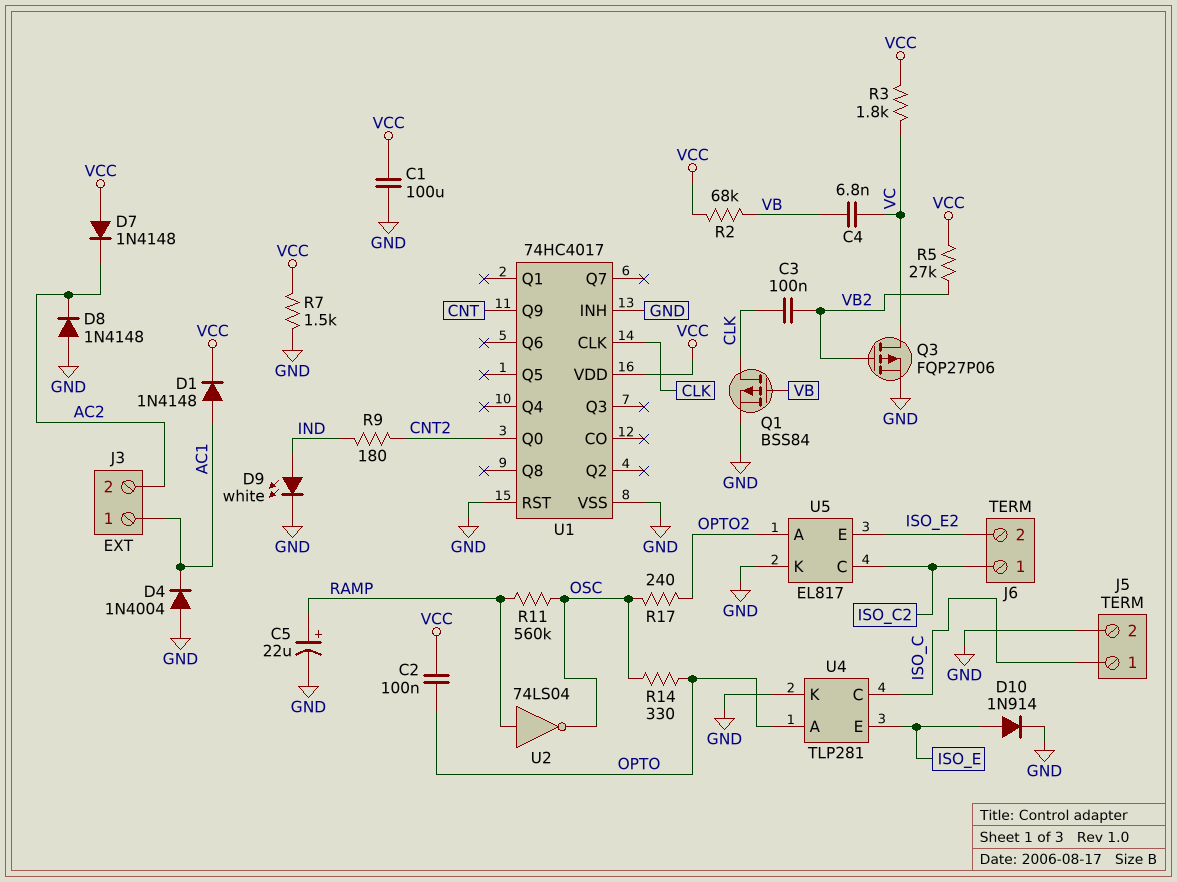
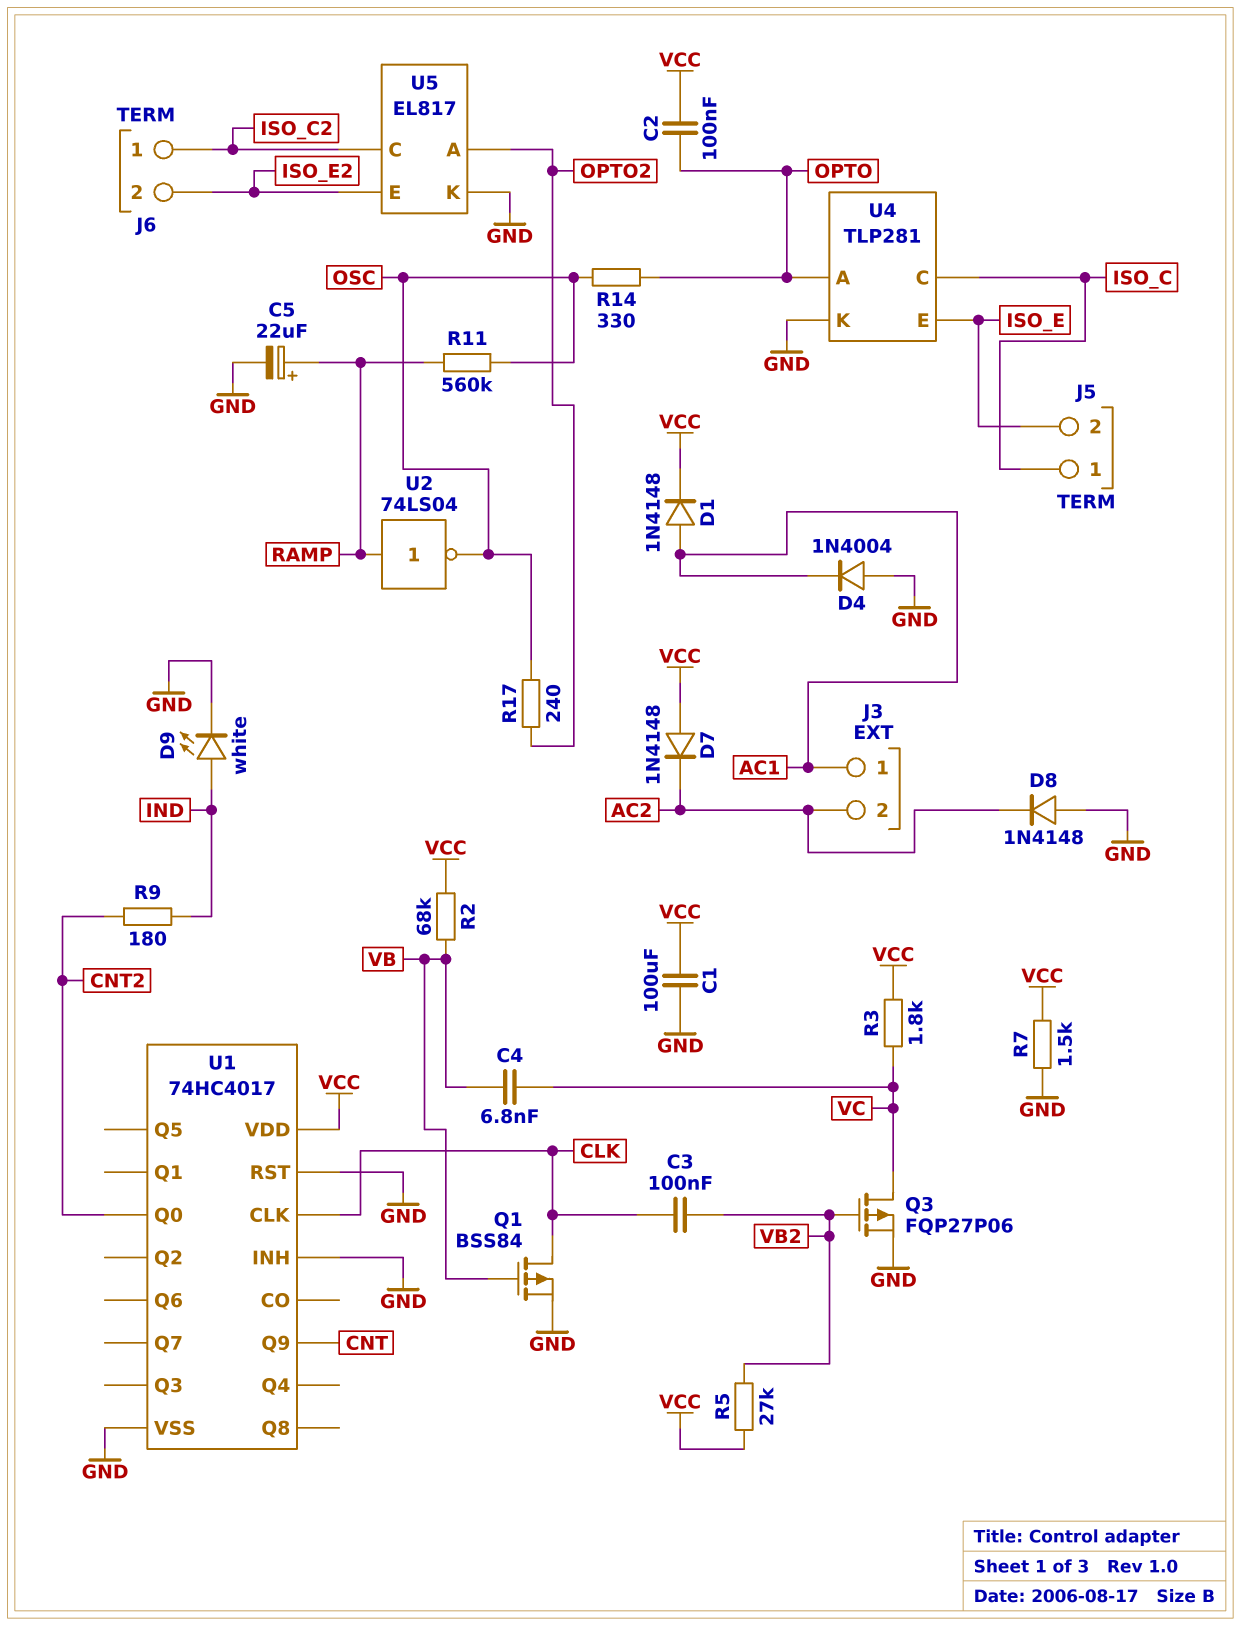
D10: diode 1N914 (A ISO_E, K GND) -> none
J5 pin 2: GND -> ISO_E

